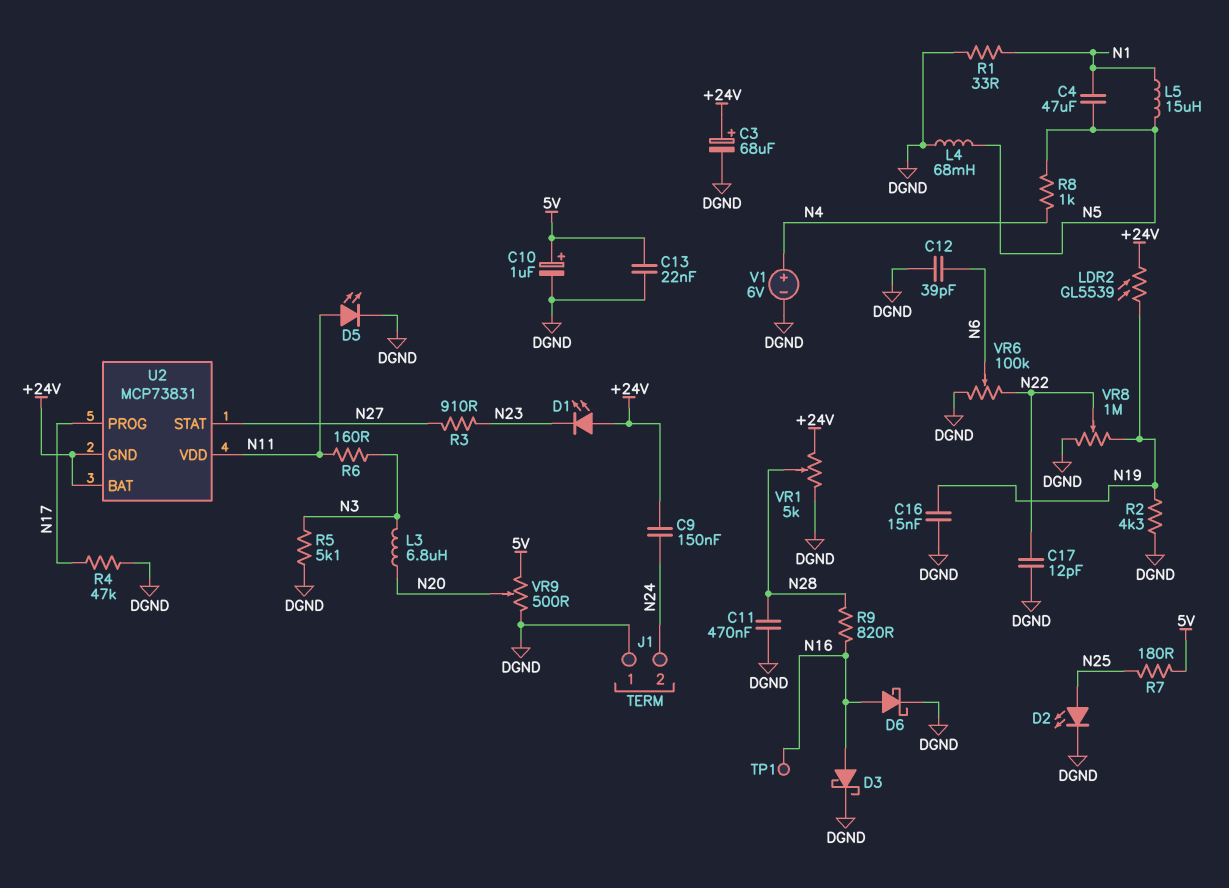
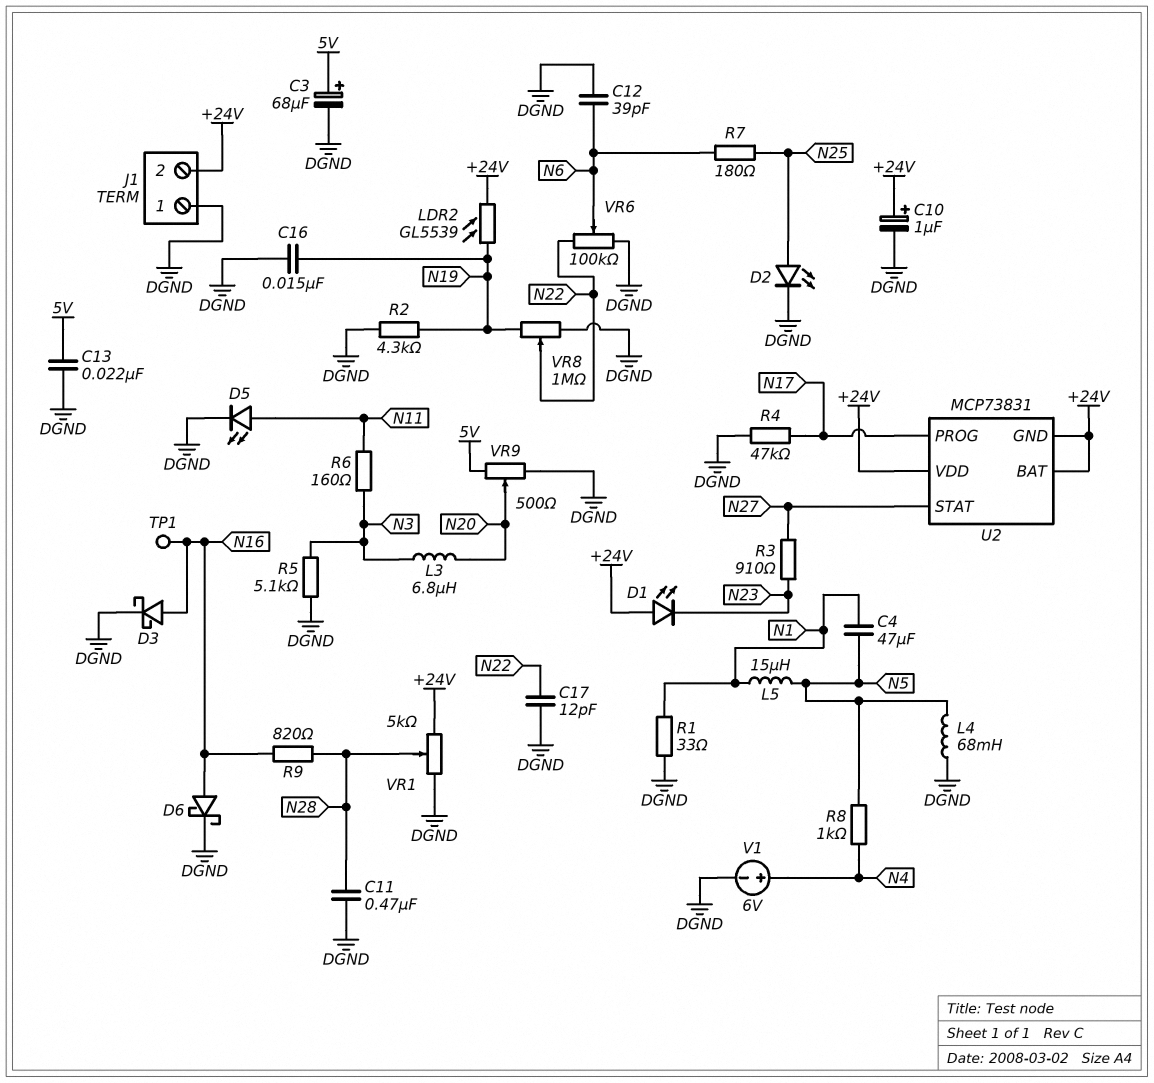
C3: 68uF (plus +24V, minus DGND) -> 68uF (plus 5V, minus DGND)
C9: 150nF (+24V, N24) -> none
C10: 1uF (plus 5V, minus DGND) -> 1uF (plus +24V, minus DGND)
J1 pin 2: N24 -> +24V
R7: 180 (5V, N25) -> 180 (N6, N25)
U2 pin VDD: N11 -> +24V

